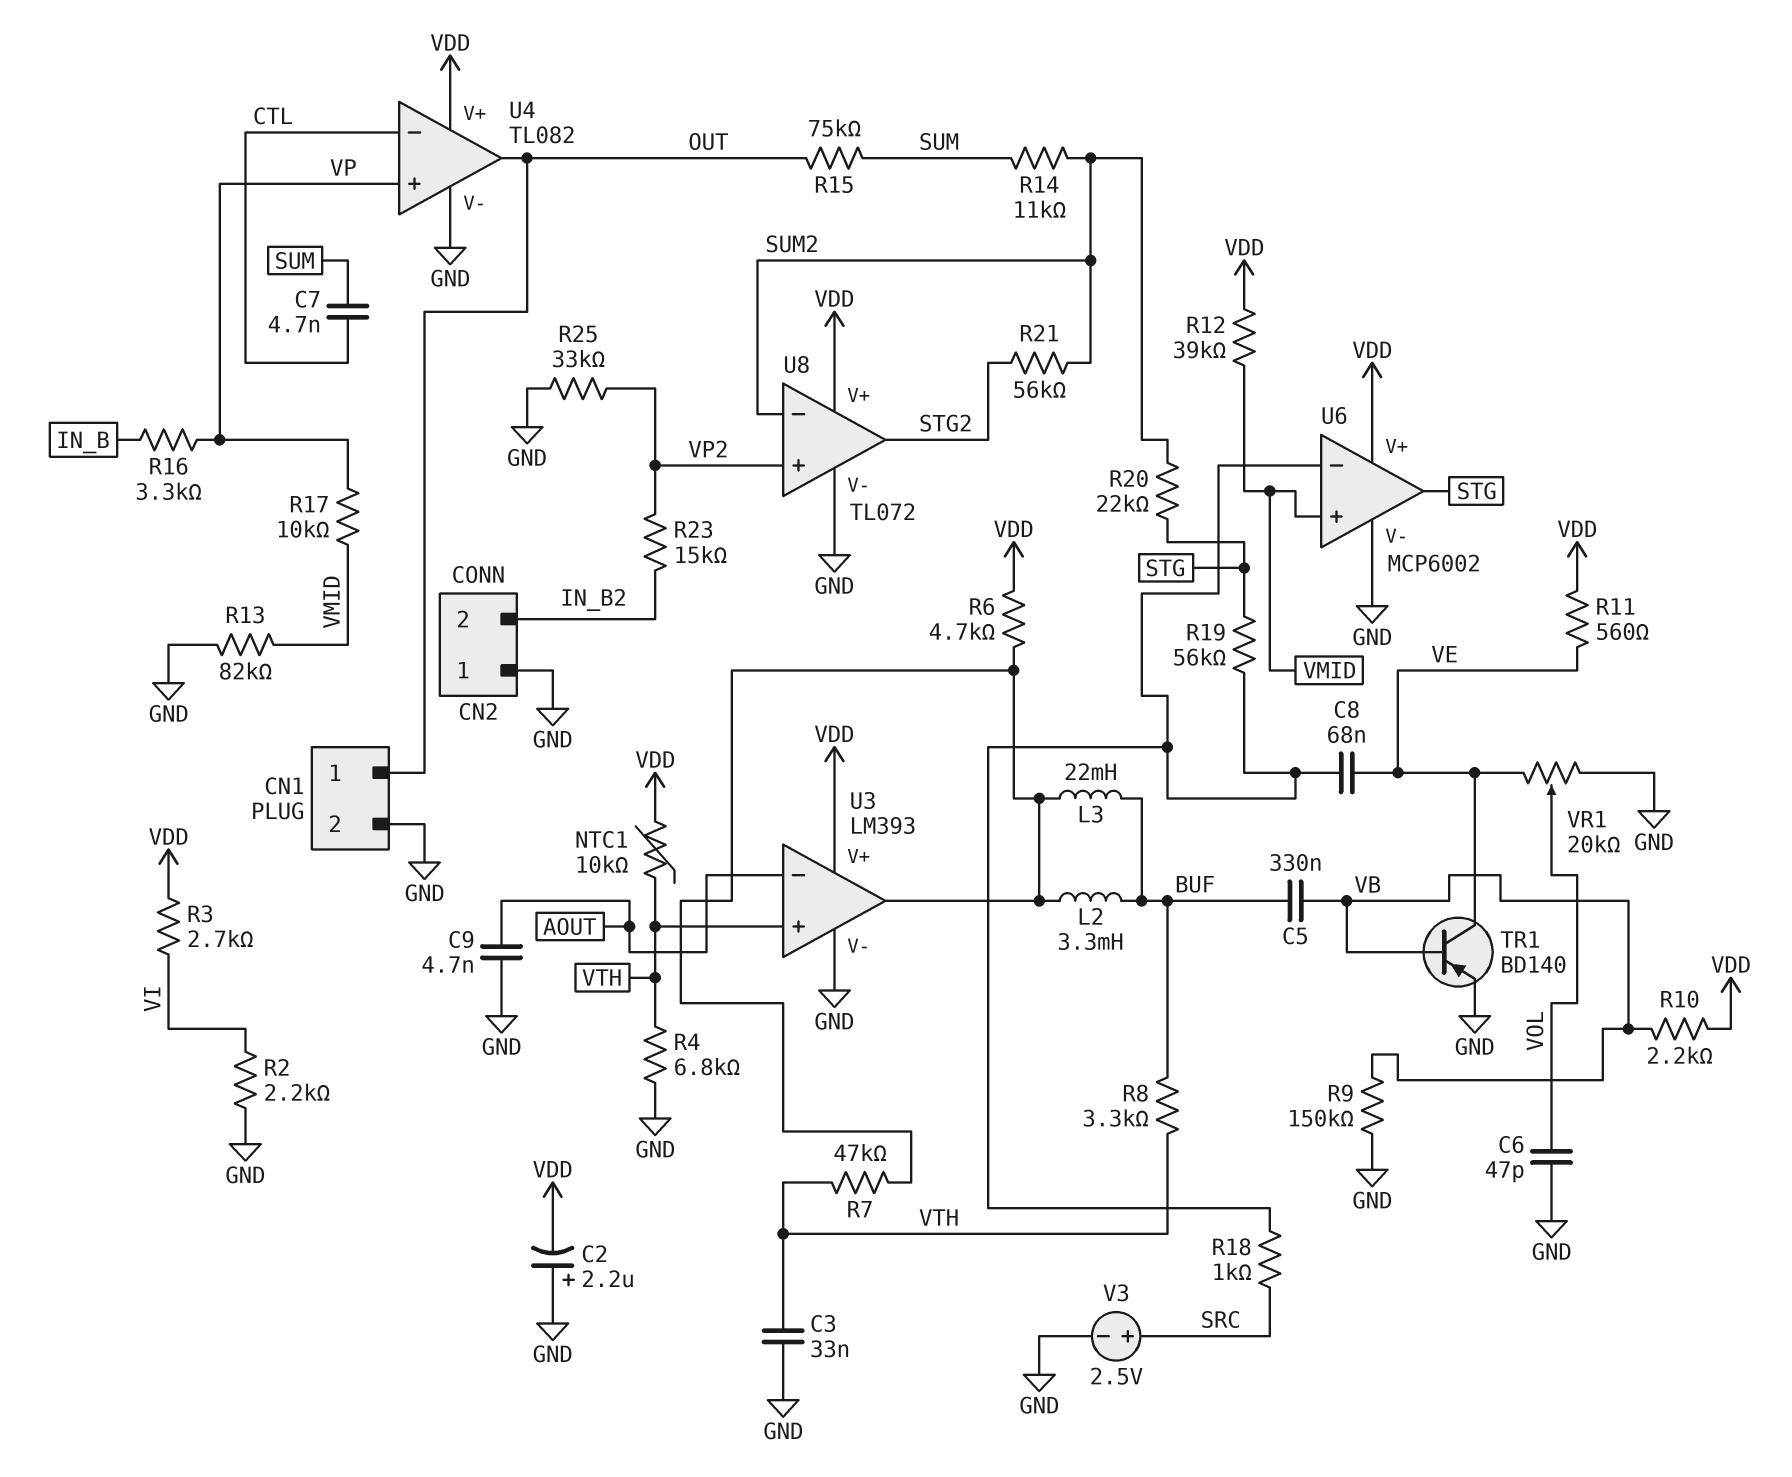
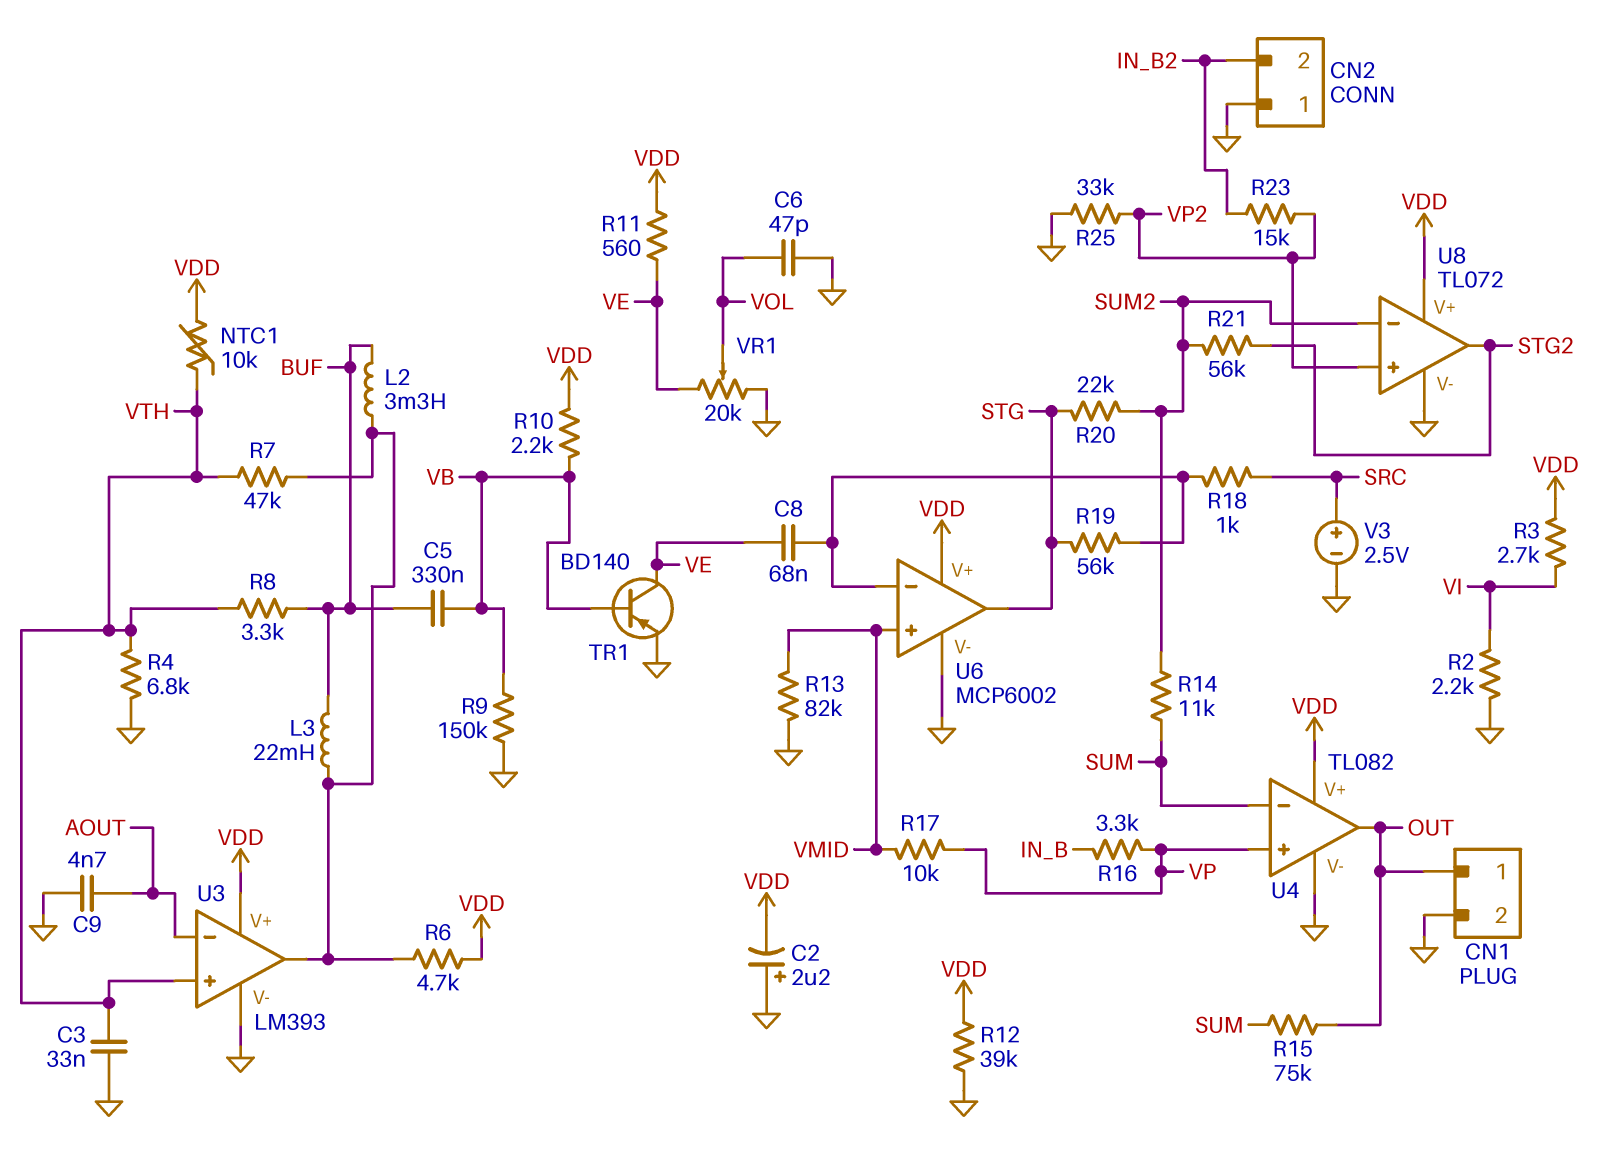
C7: 4.7nF (CTL, SUM) -> none
R12: 39k (VDD, VMID) -> 39k (GND, VDD)
U4 pin in-: CTL -> SUM

